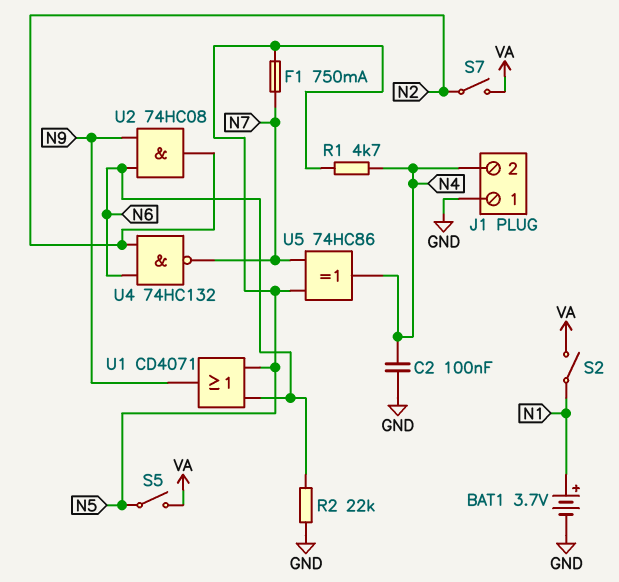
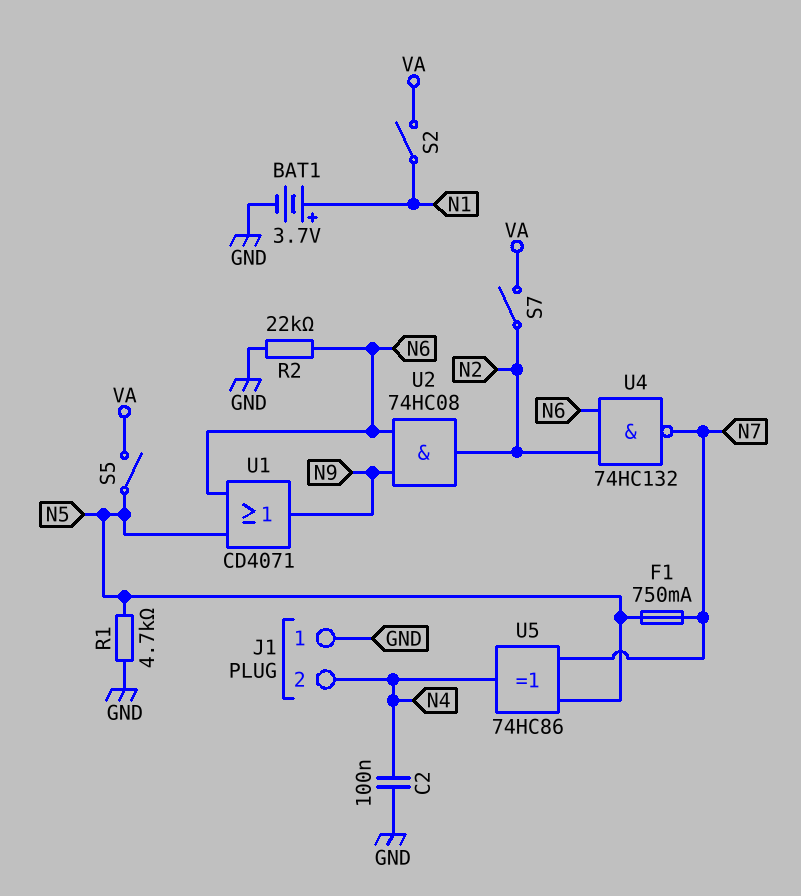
R1: 4.7k (N4, N5) -> 4.7k (GND, N5)

